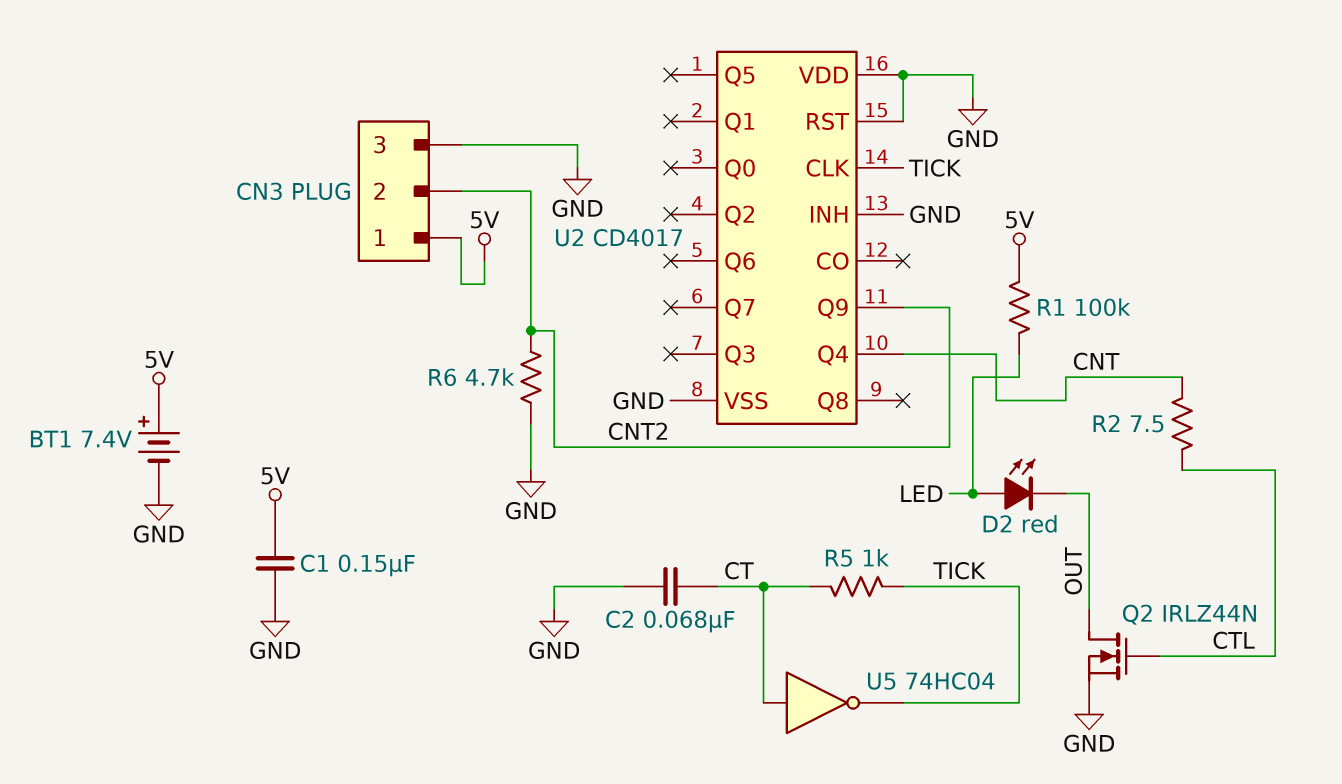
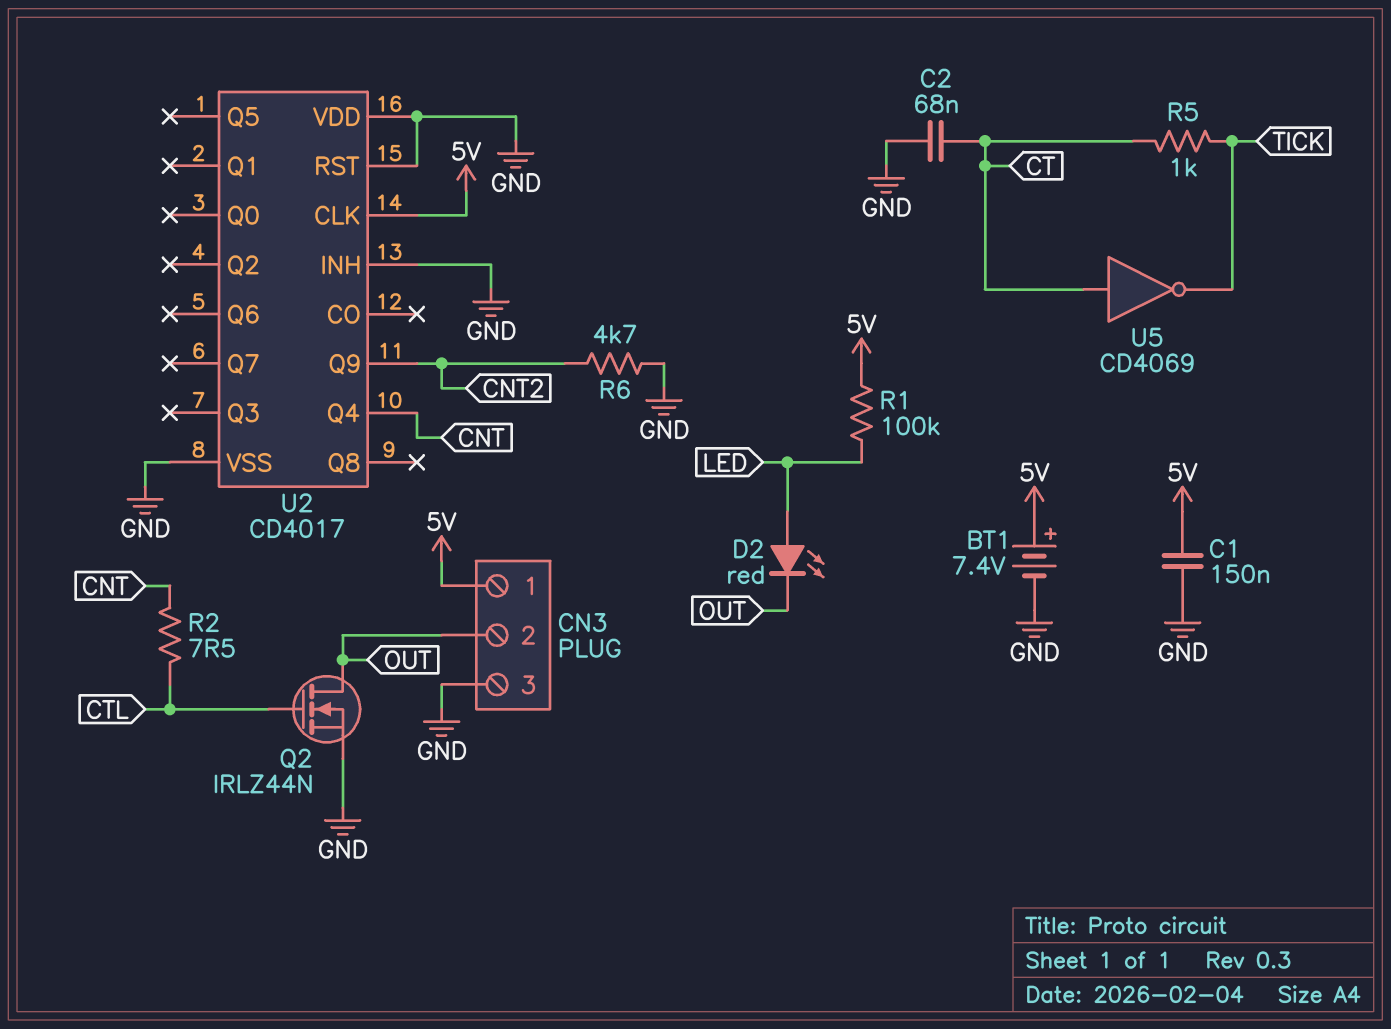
CN3 pin 2: CNT2 -> OUT
U2 pin CLK: TICK -> 5V
U5: NOT 74HC04 (in CT, out TICK) -> NOT CD4069 (in CT, out TICK)

